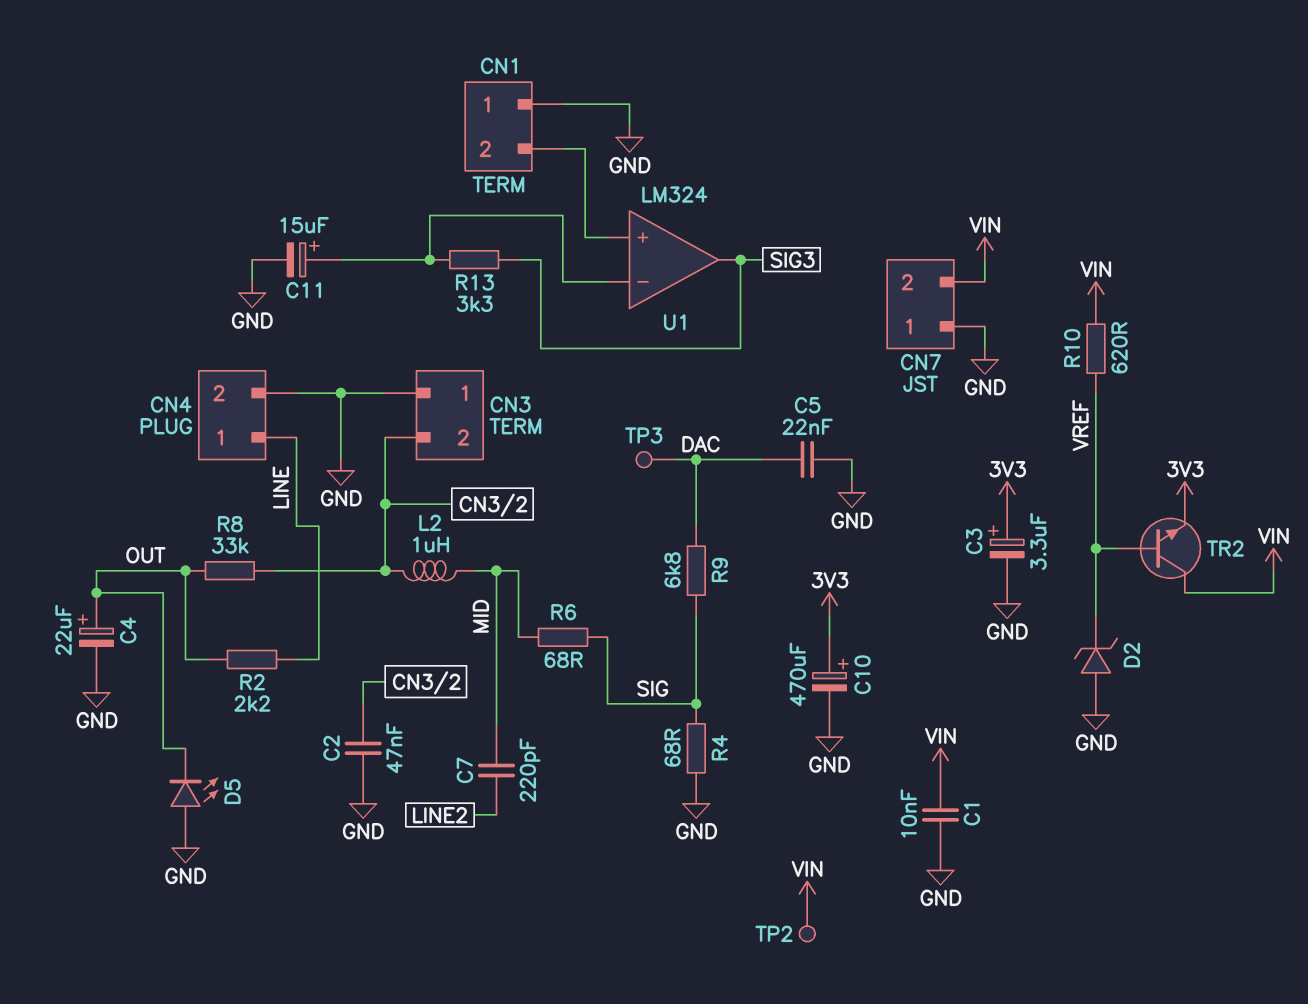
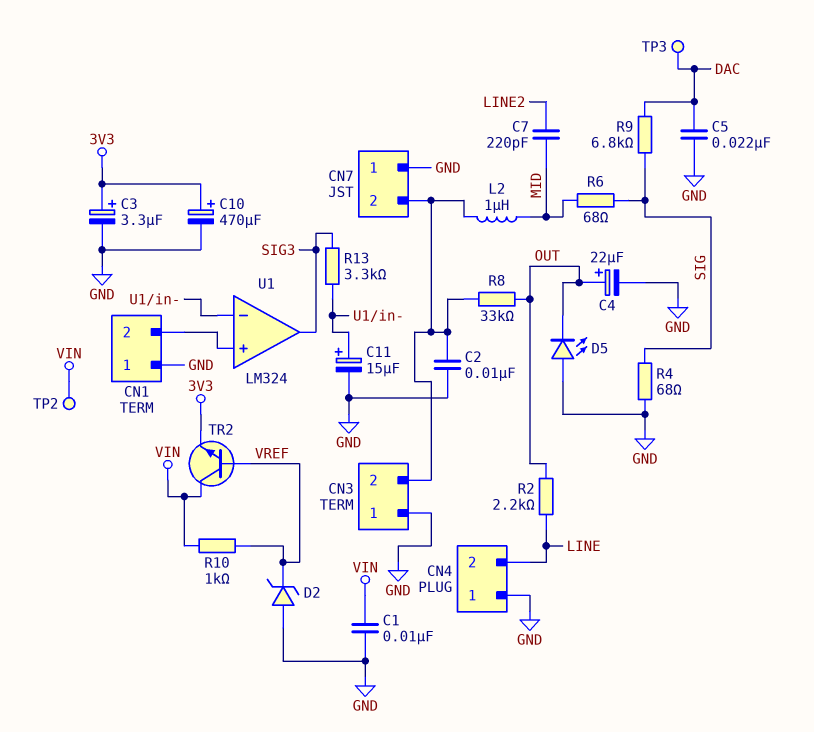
C2: 47nF (CN3/2, GND) -> 10nF (CN3/2, GND)
CN4 pin 1: LINE -> GND
CN4 pin 2: GND -> LINE
CN7 pin 2: VIN -> CN3/2
R10: 620 (VIN, VREF) -> 1k (VIN, VREF)

